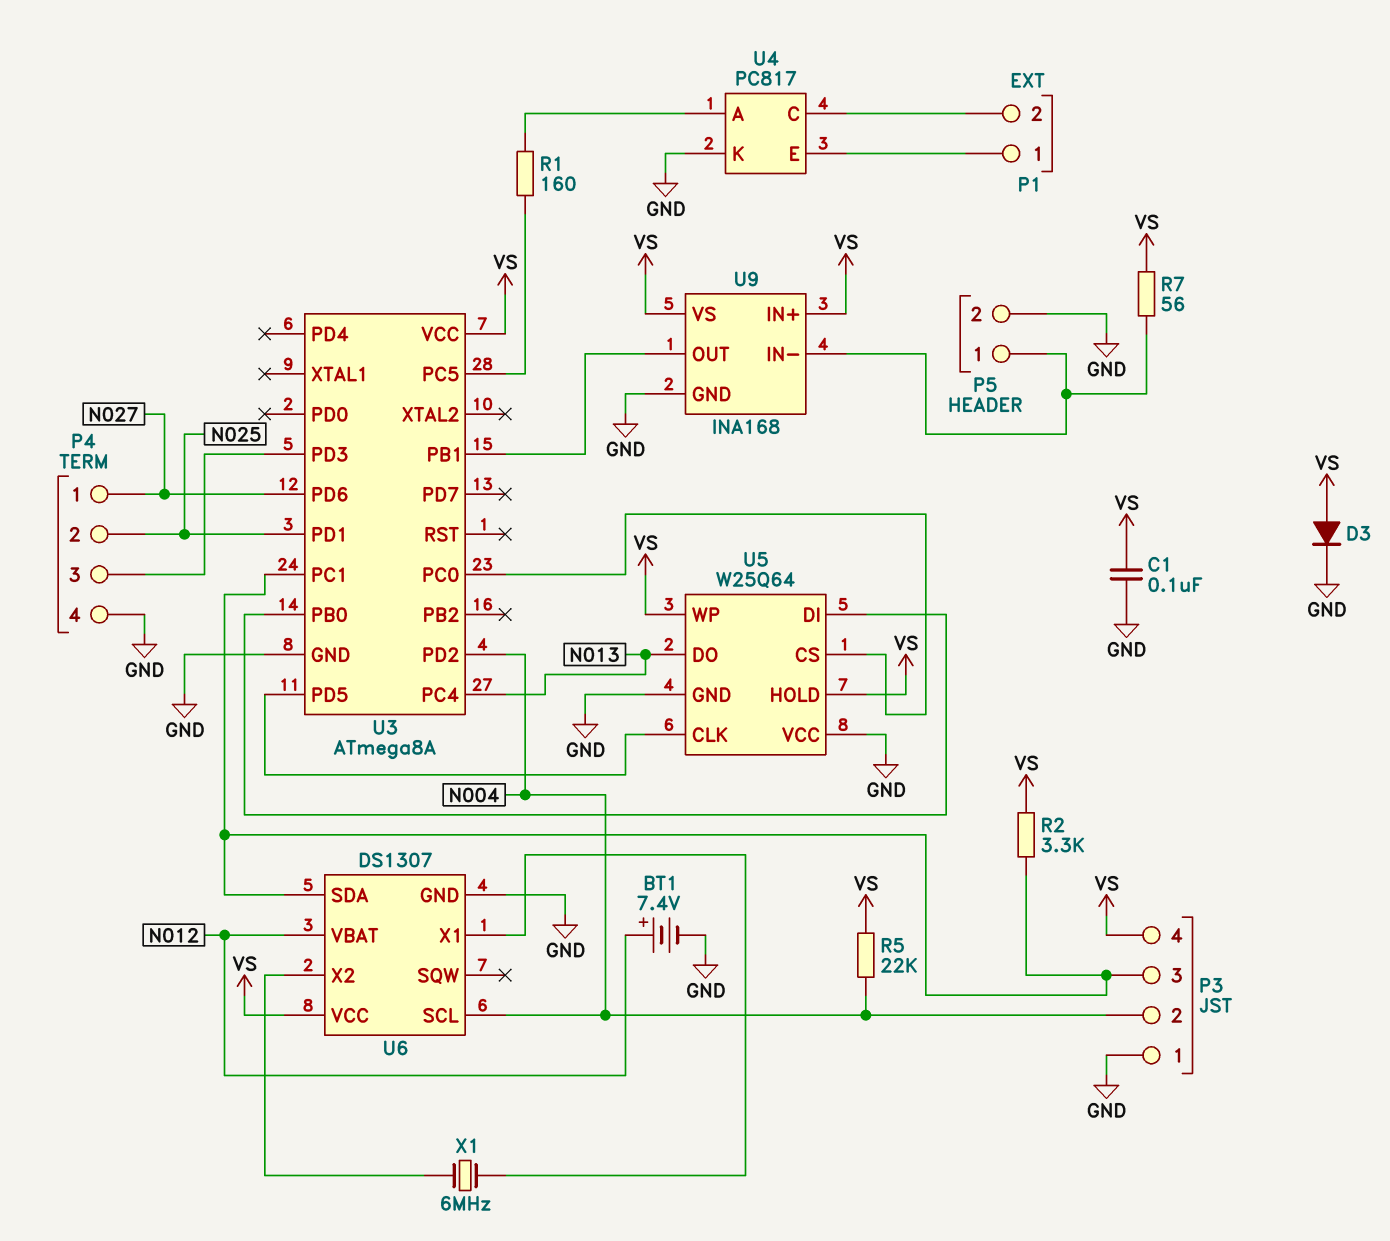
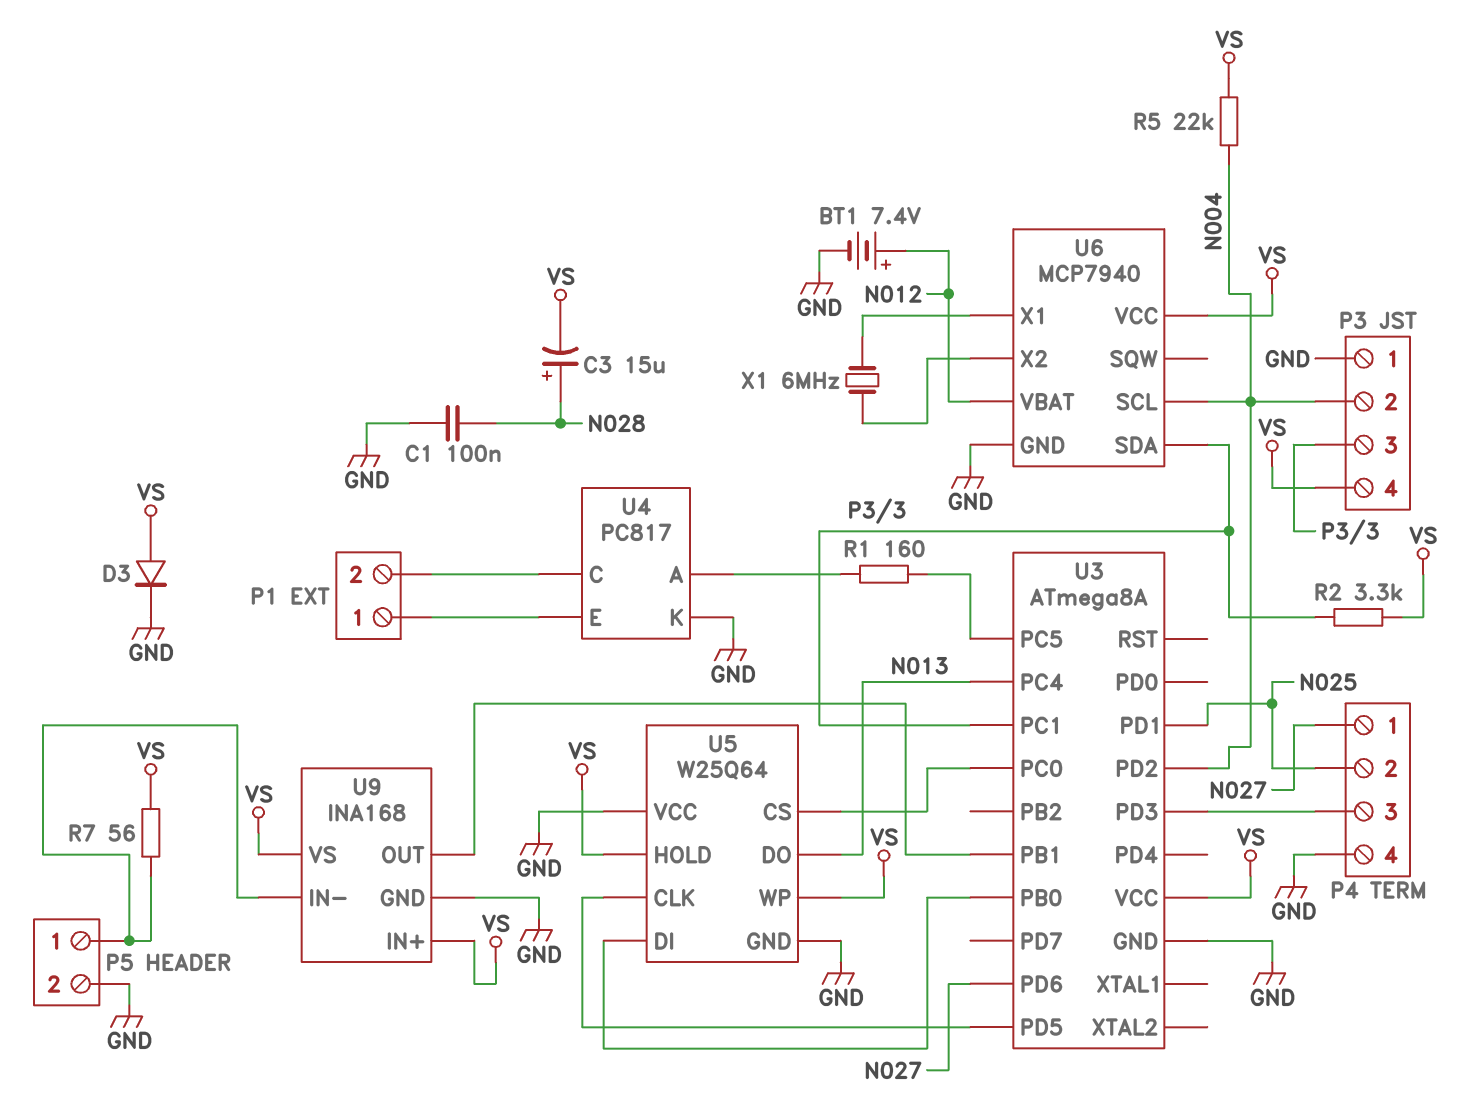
C1: 100nF (GND, VS) -> 100nF (GND, N028)
C3: none -> 15uF (plus N028, minus VS)
U6: DS1307 -> MCP7940

